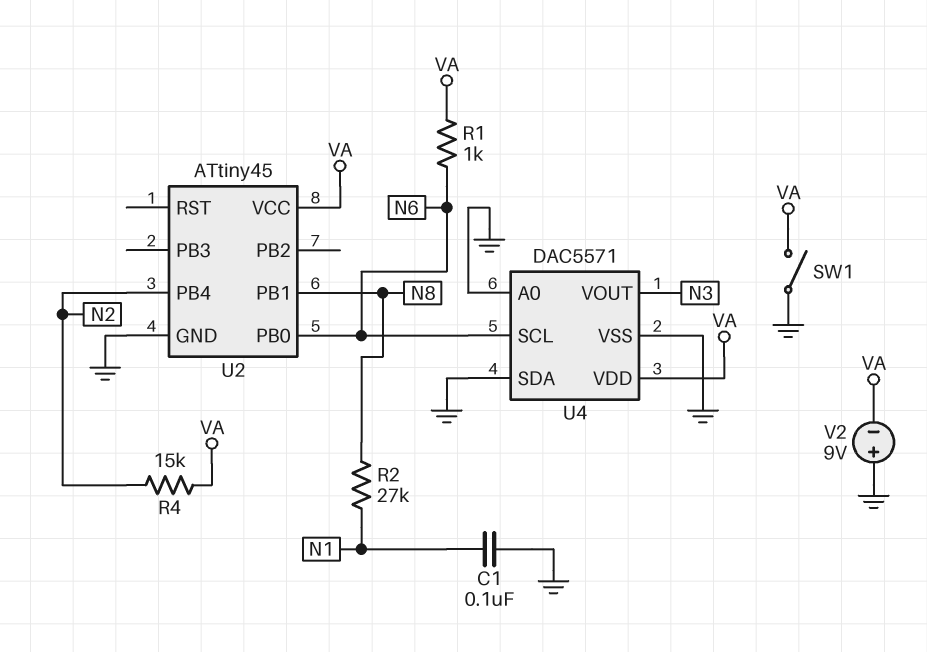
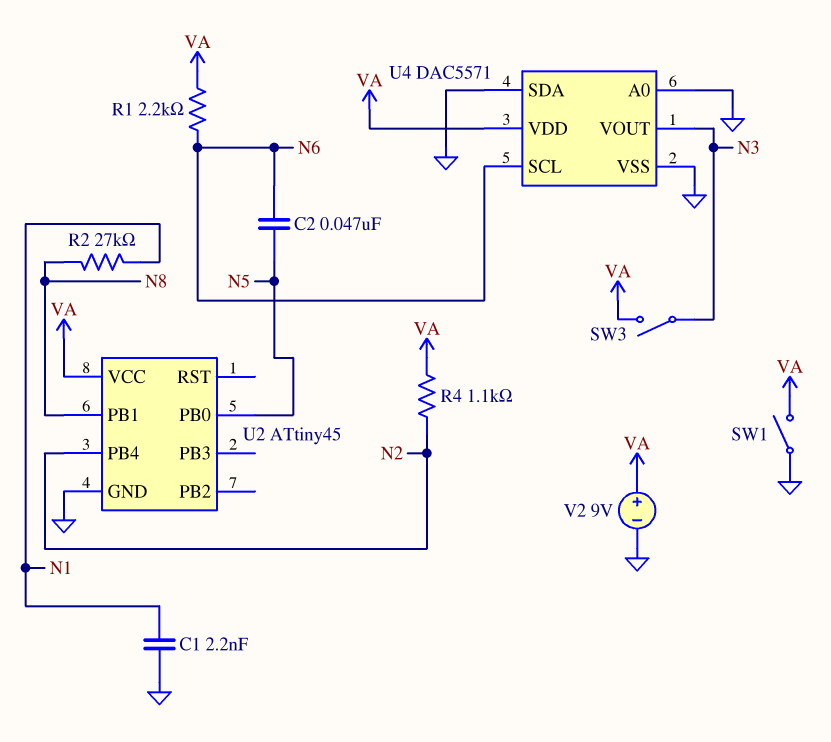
C1: 100nF (GND, N1) -> 2.2nF (GND, N1)
C2: none -> 47nF (N5, N6)
R1: 1k (N6, VA) -> 2.2k (N6, VA)
R4: 15k (N2, VA) -> 1.1k (N2, VA)
SW3: none -> switch (N3, VA)
U2 pin PB0: N6 -> N5
V2: 9V (plus GND, minus VA) -> 9V (plus VA, minus GND)

